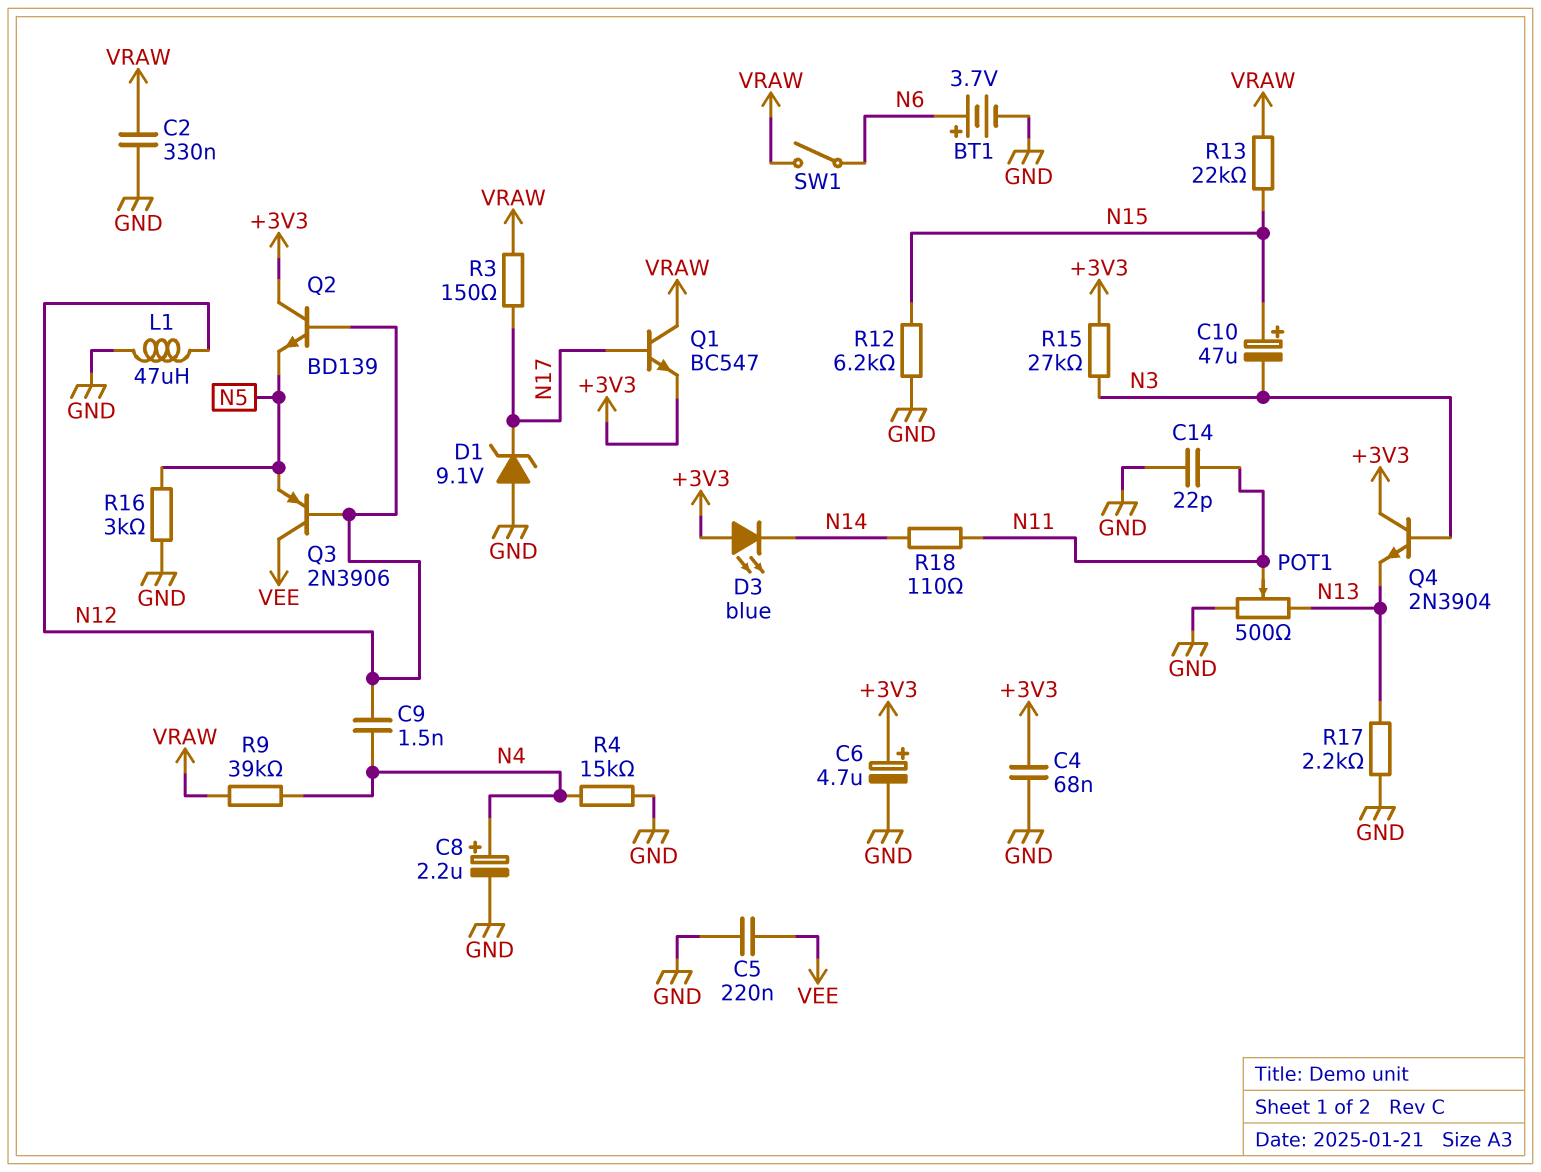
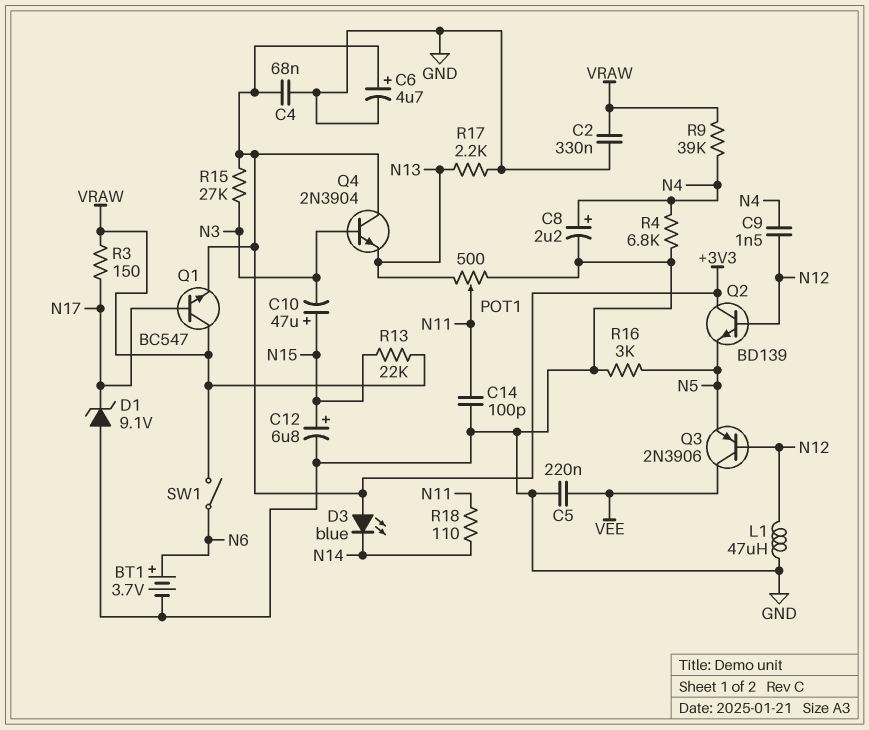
C12: none -> 6.8uF (plus N15, minus GND)
C14: 22pF (GND, N11) -> 100pF (GND, N11)
R4: 15k (GND, N4) -> 6.8k (GND, N4)
R12: 6.2k (GND, N15) -> none

